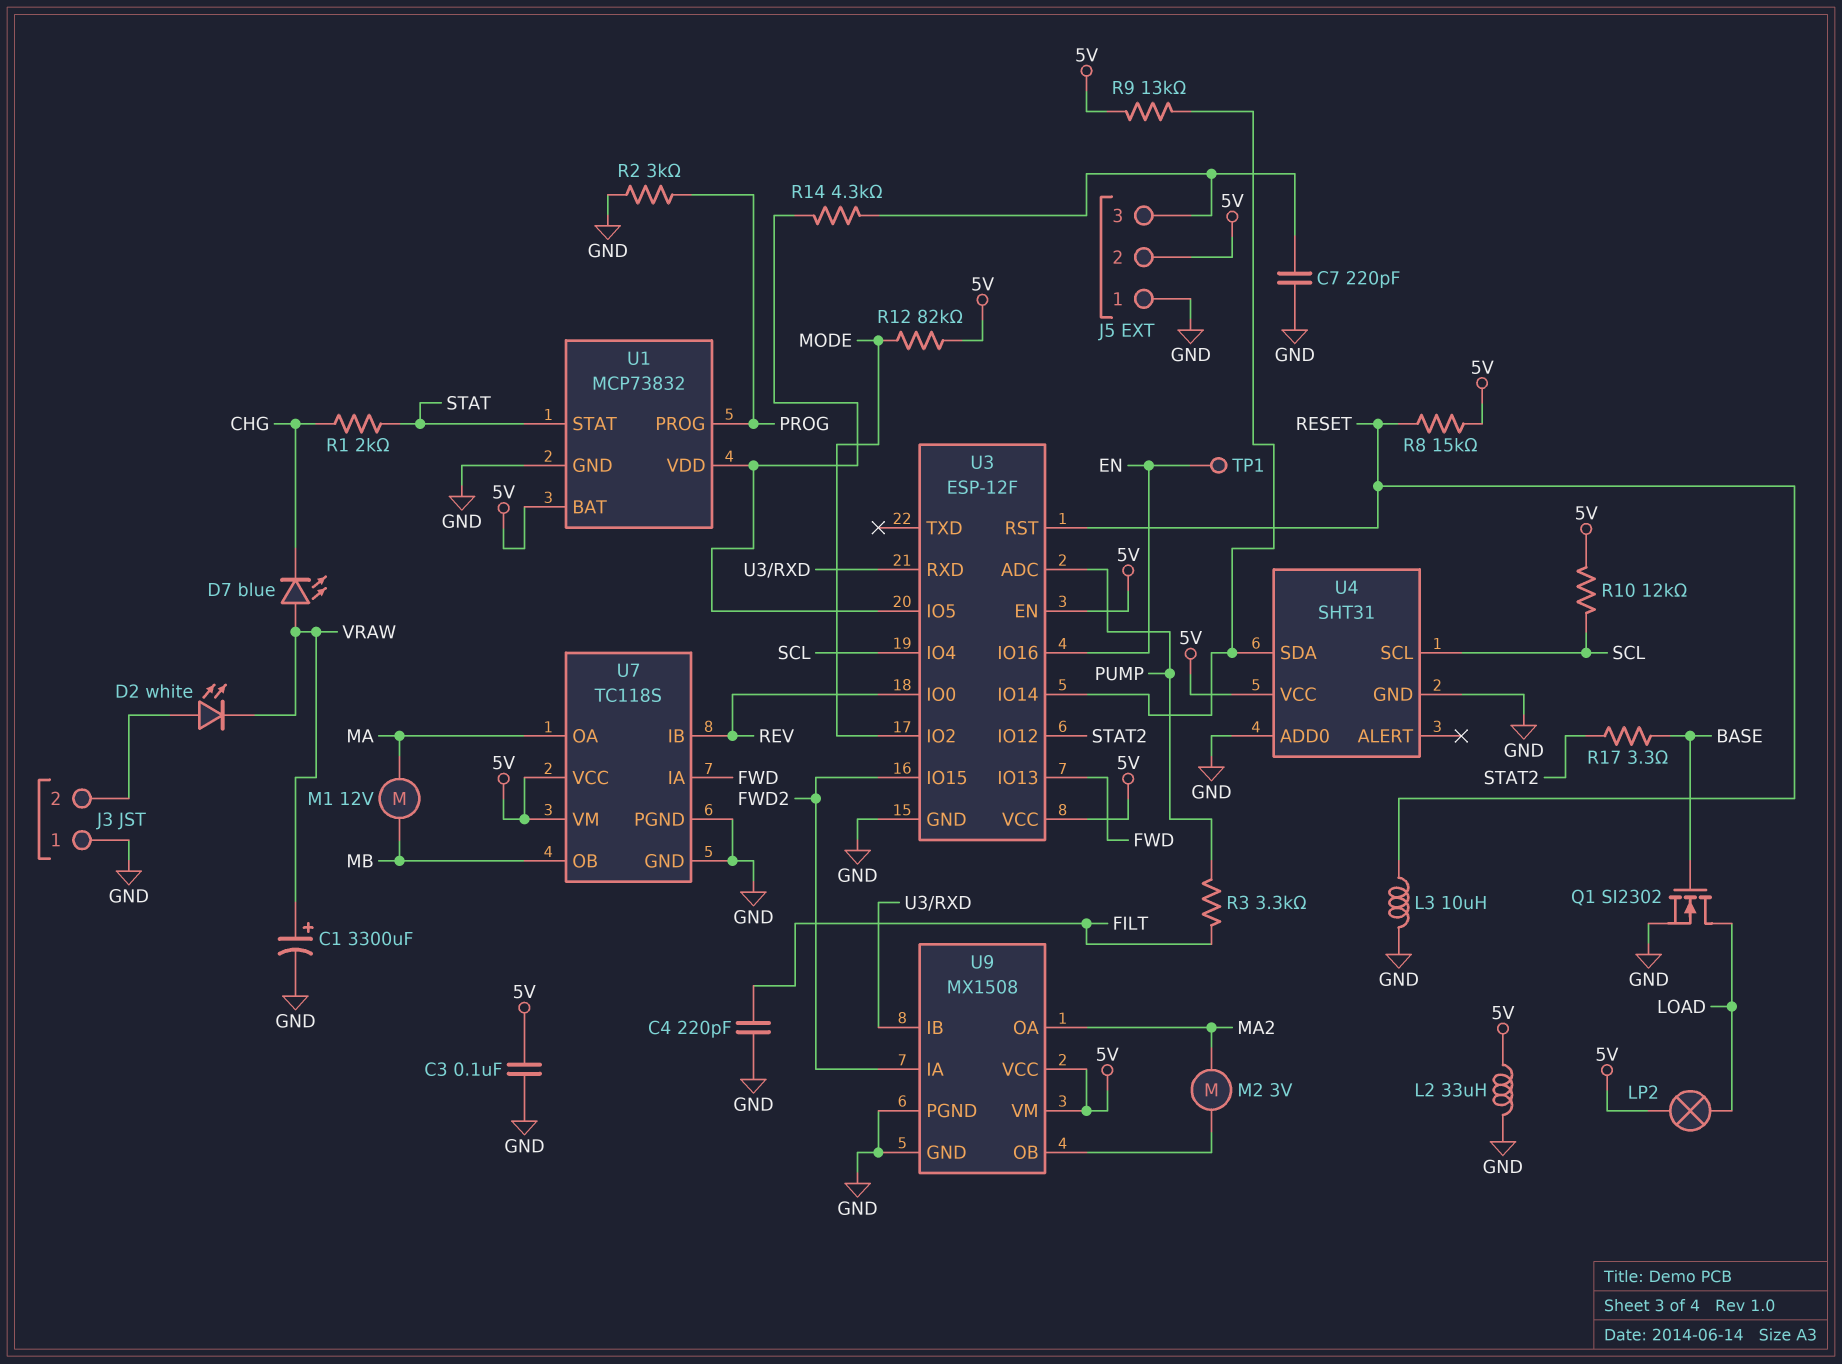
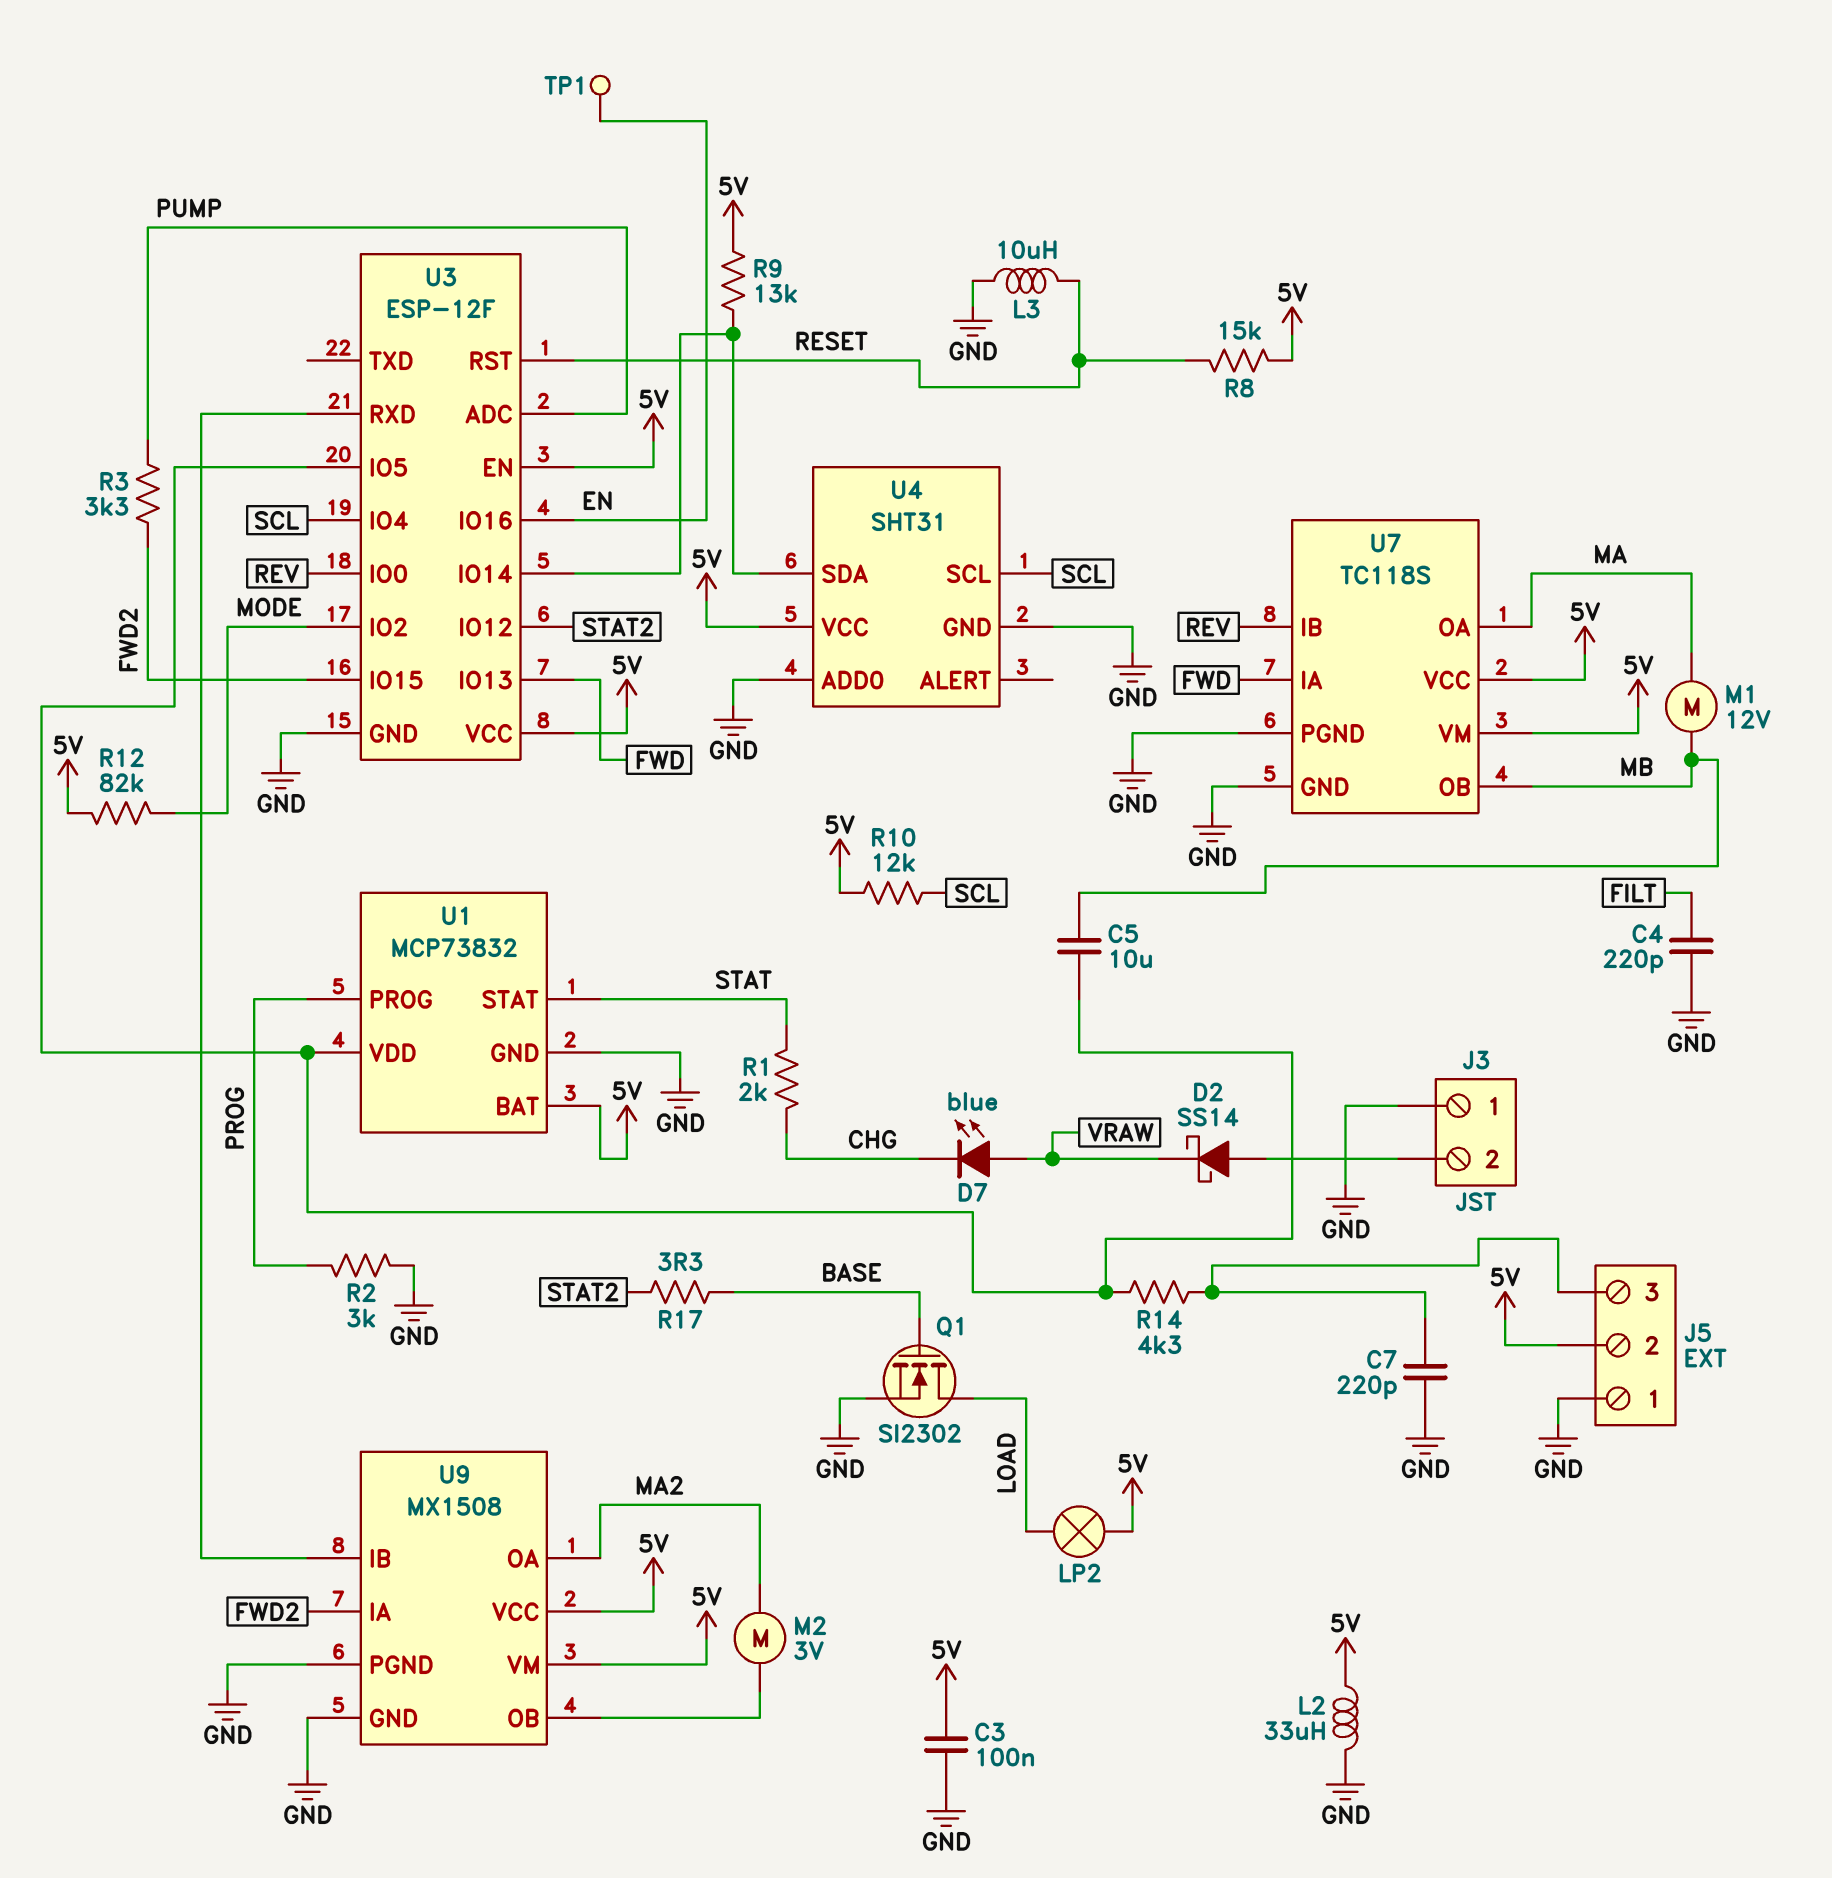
C1: 3300uF (plus VRAW, minus GND) -> none
C5: none -> 10uF (MB, U1/VDD)
D2: LED white (A J3/2, K VRAW) -> schottky SS14 (A J3/2, K VRAW)
R3: 3.3k (FILT, PUMP) -> 3.3k (FWD2, PUMP)

